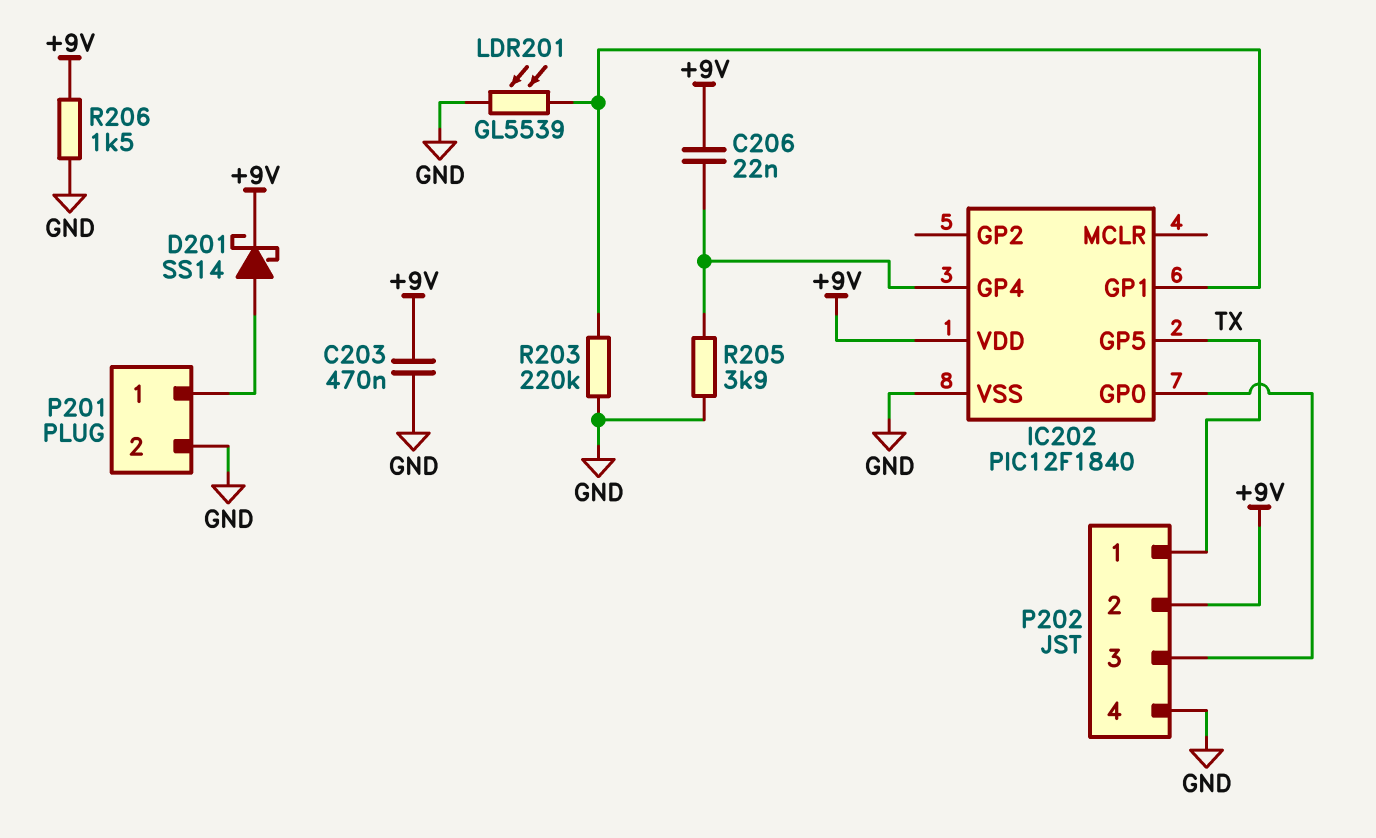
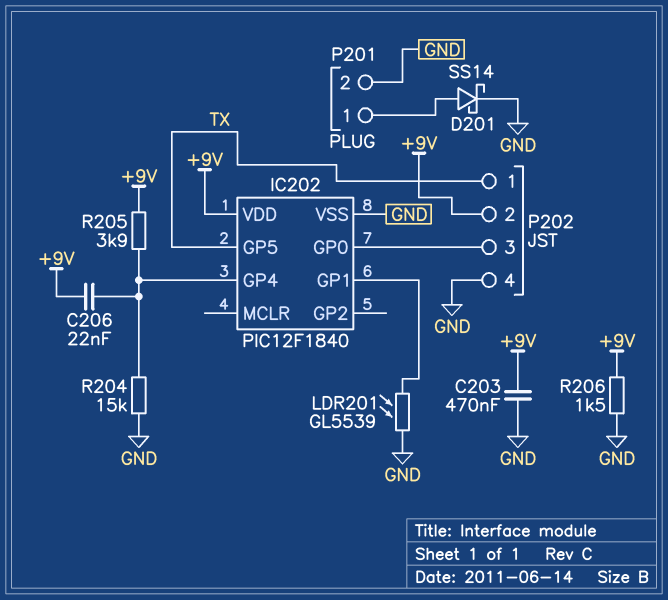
D201: schottky SS14 (A P201/1, K +9V) -> schottky SS14 (A P201/1, K GND)
R203: 220k (GND, IC202/GP1) -> none
R204: none -> 15k (GND, IC202/GP4)
R205: 3.9k (GND, IC202/GP4) -> 3.9k (+9V, IC202/GP4)

